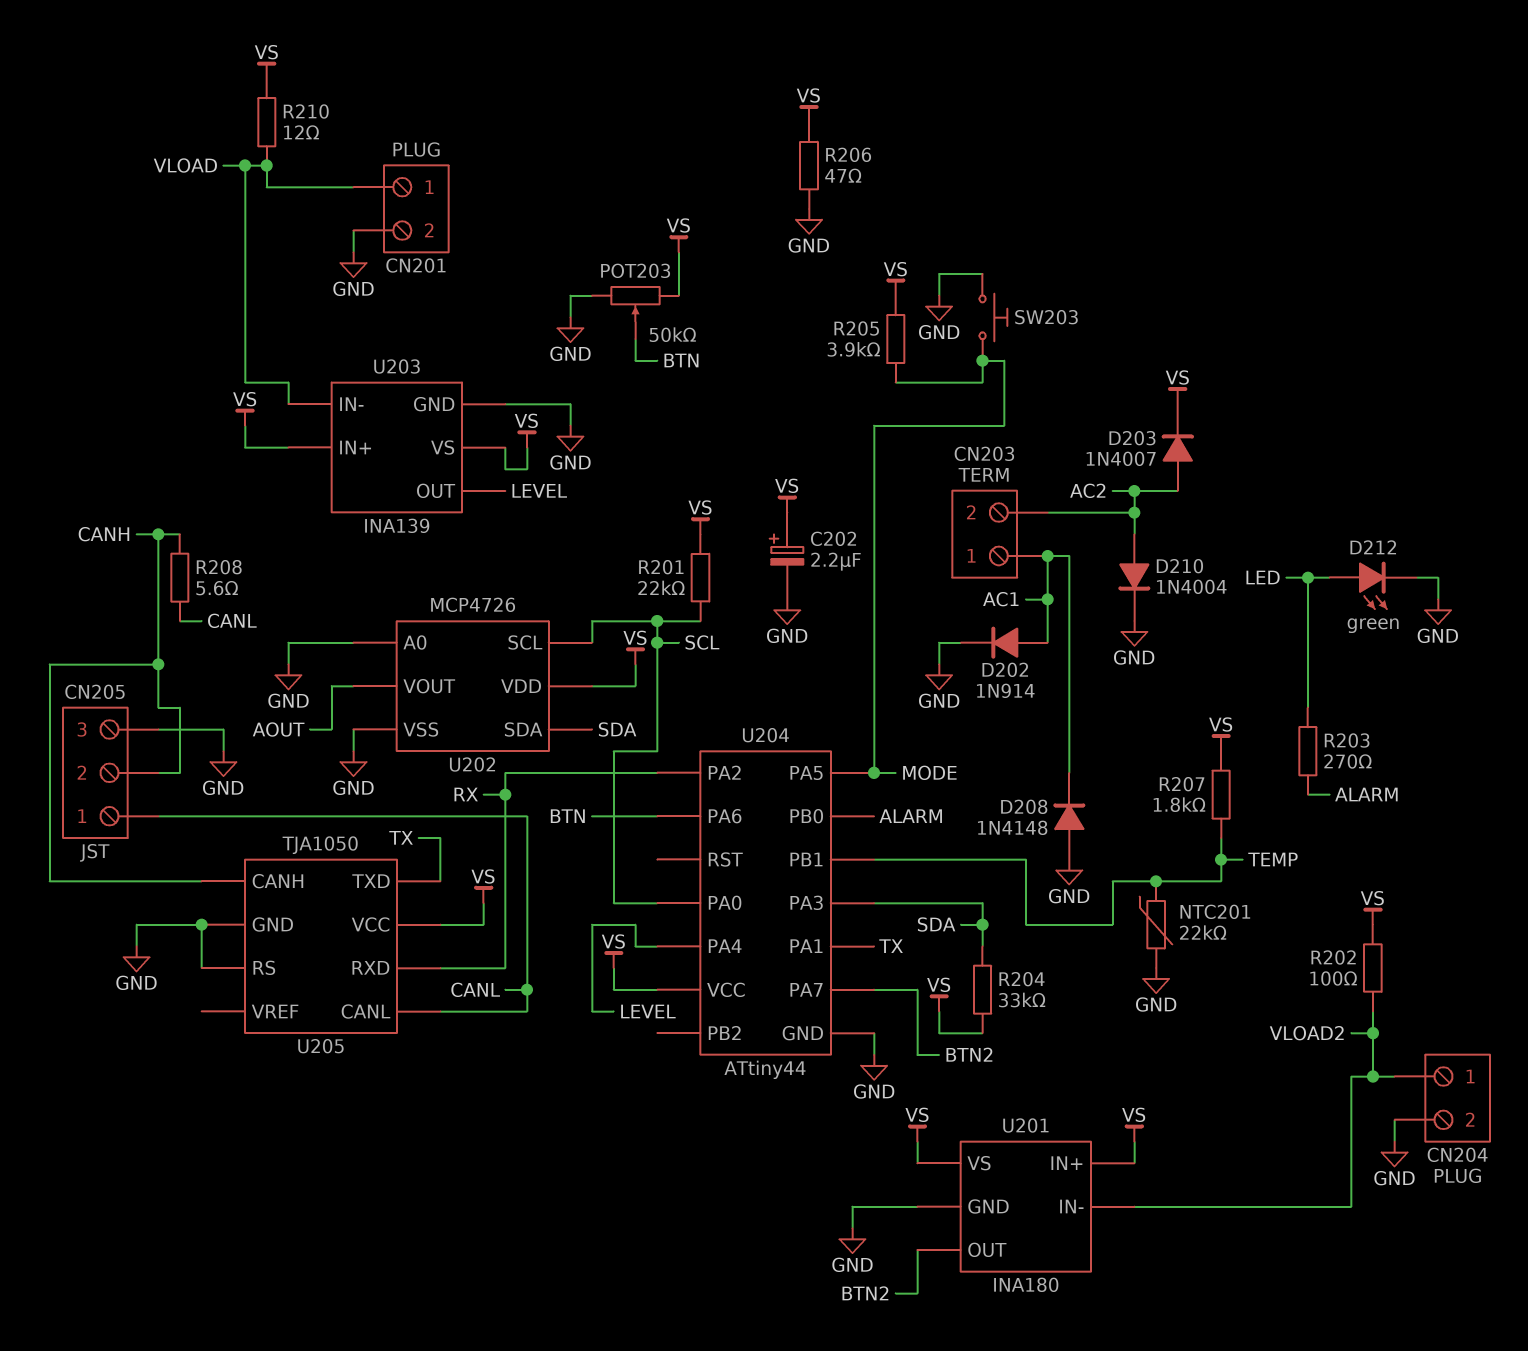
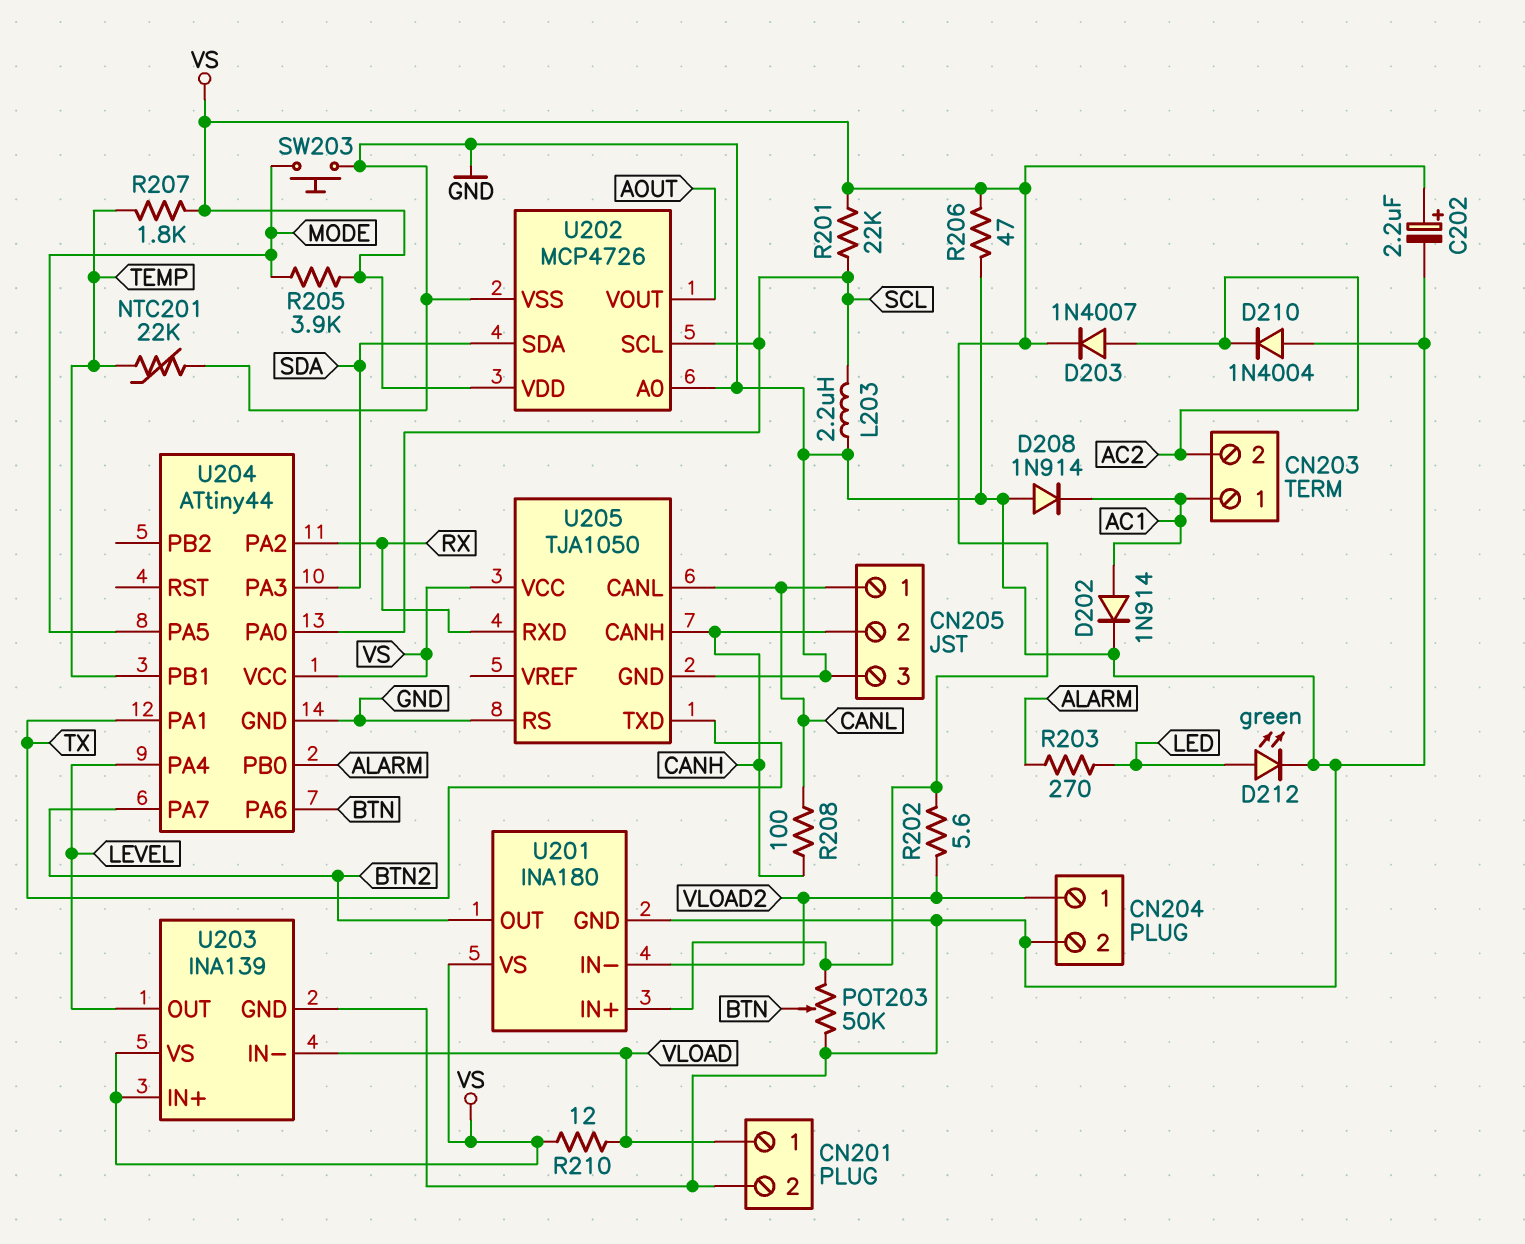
D208: diode 1N4148 (A GND, K AC1) -> diode 1N914 (A GND, K AC1)
D210: diode 1N4004 (A AC2, K GND) -> diode 1N4004 (A GND, K AC2)
L203: none -> 2.2uH (GND, SCL)
R202: 100 (VLOAD2, VS) -> 5.6 (VLOAD2, VS)
R204: 33k (SDA, VS) -> none
R208: 5.6 (CANH, CANL) -> 100 (CANH, CANL)

